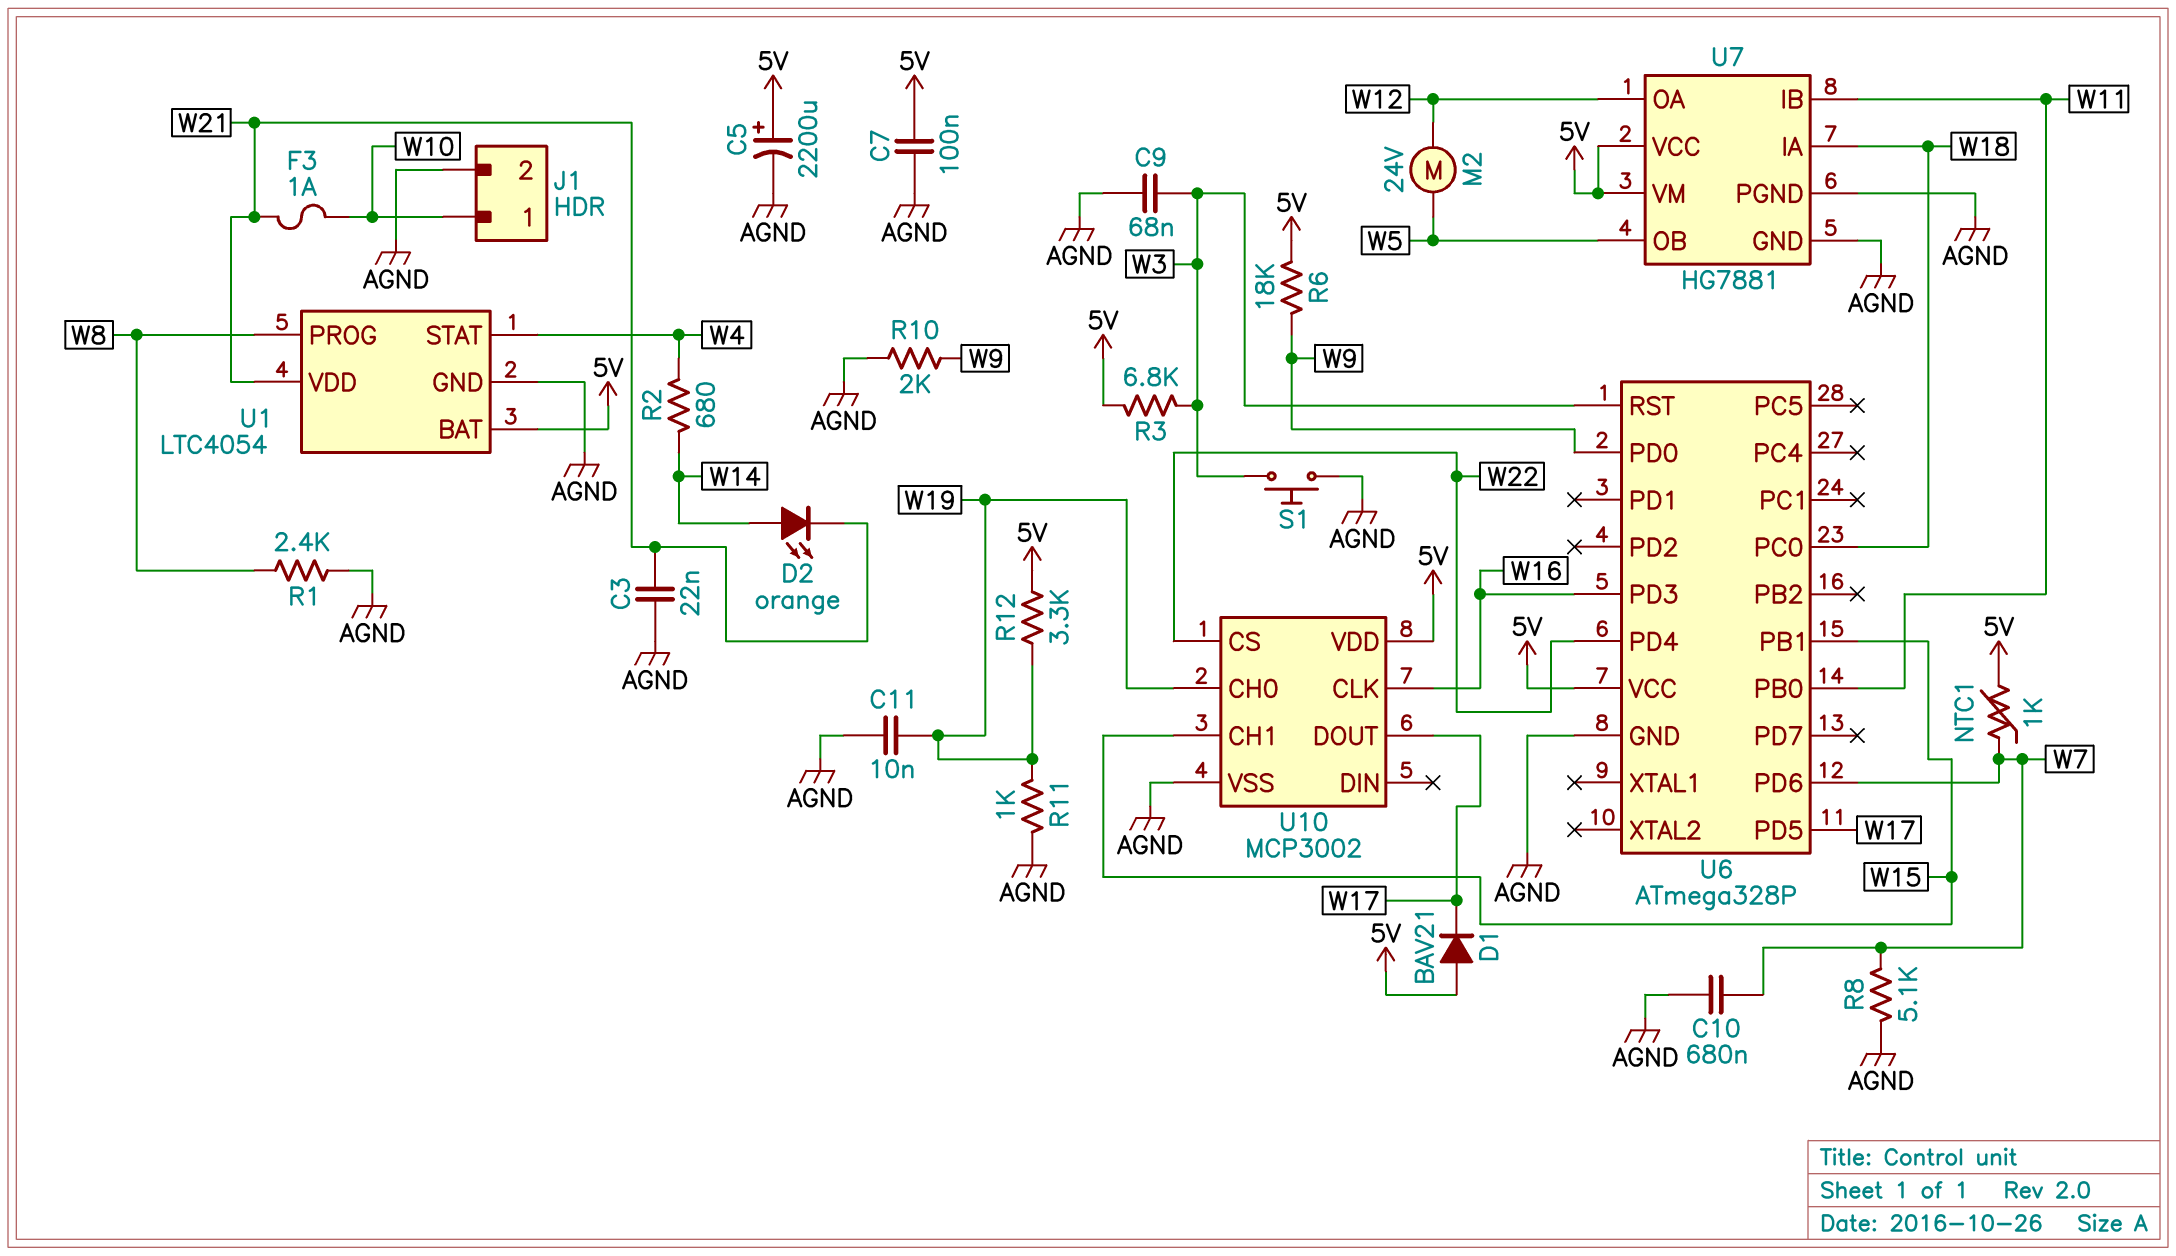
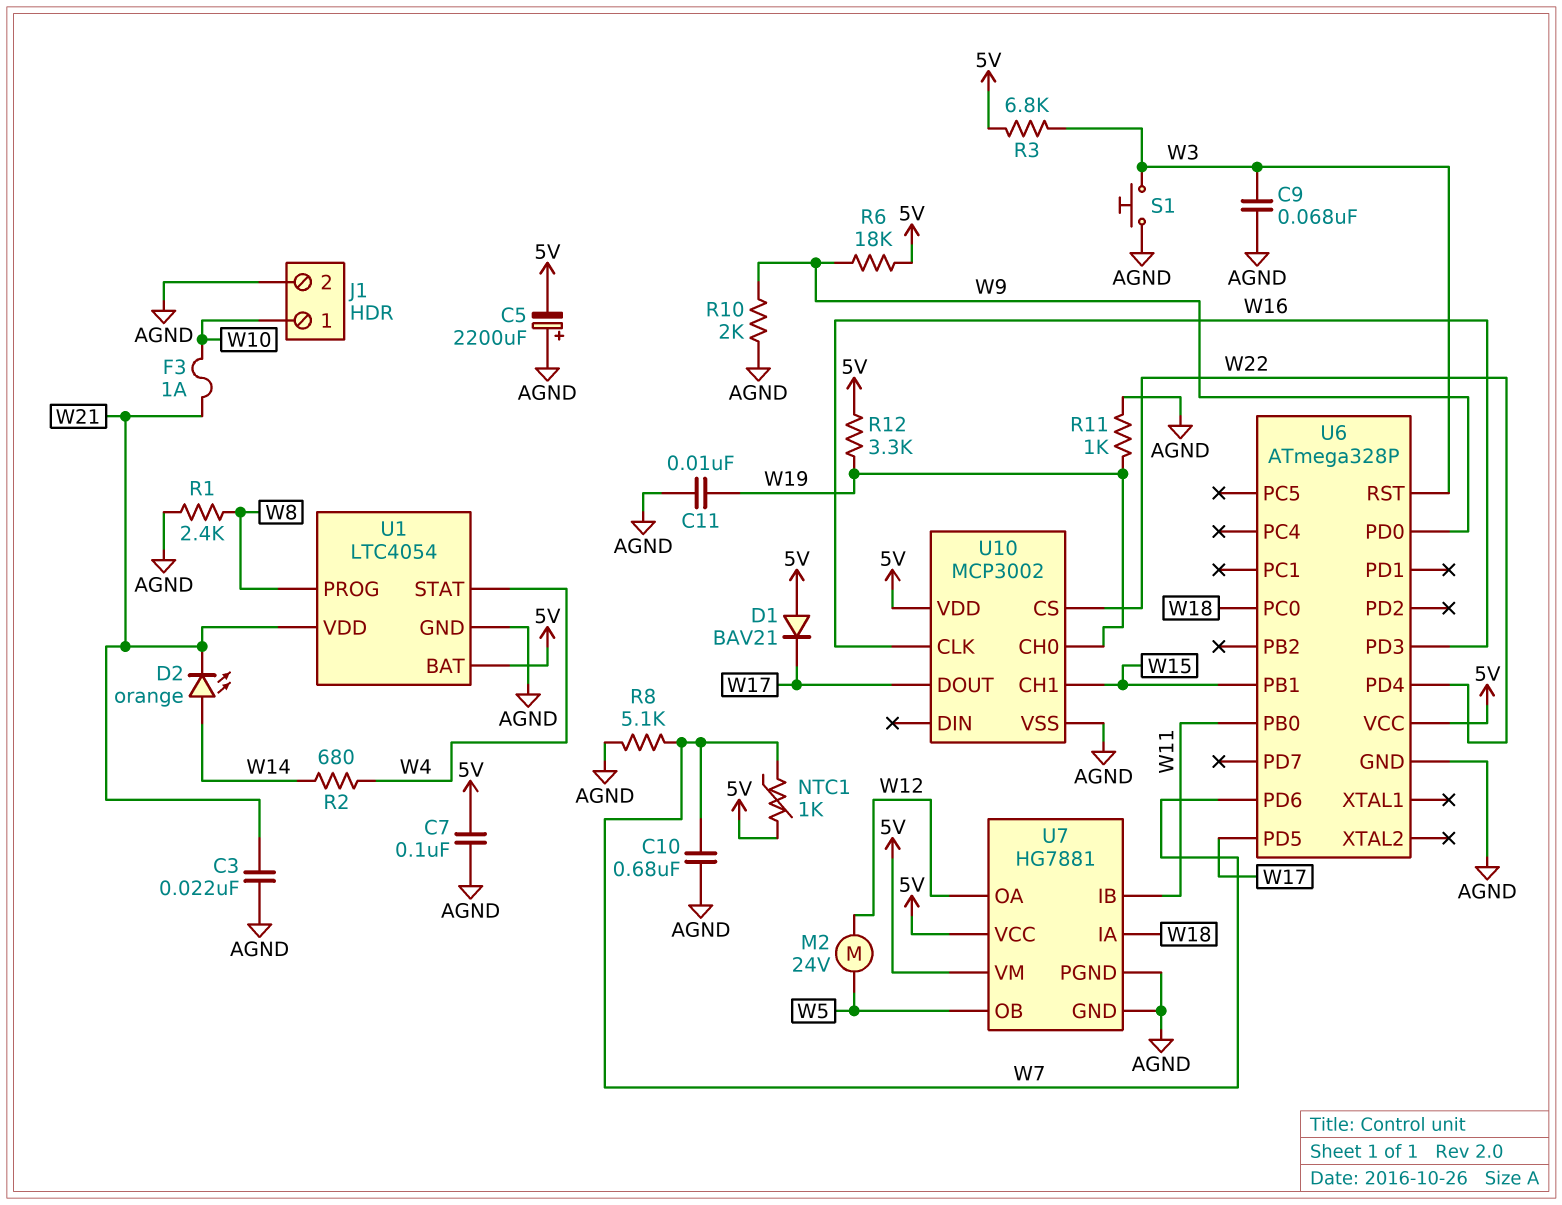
C5: 2200uF (plus 5V, minus AGND) -> 2200uF (plus AGND, minus 5V)

